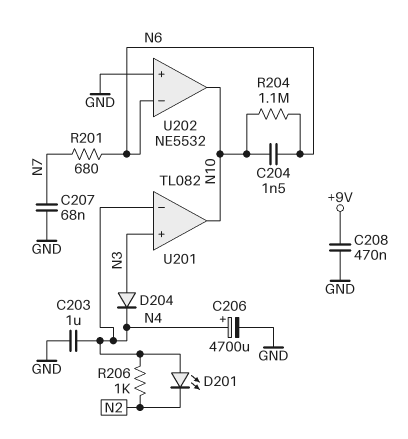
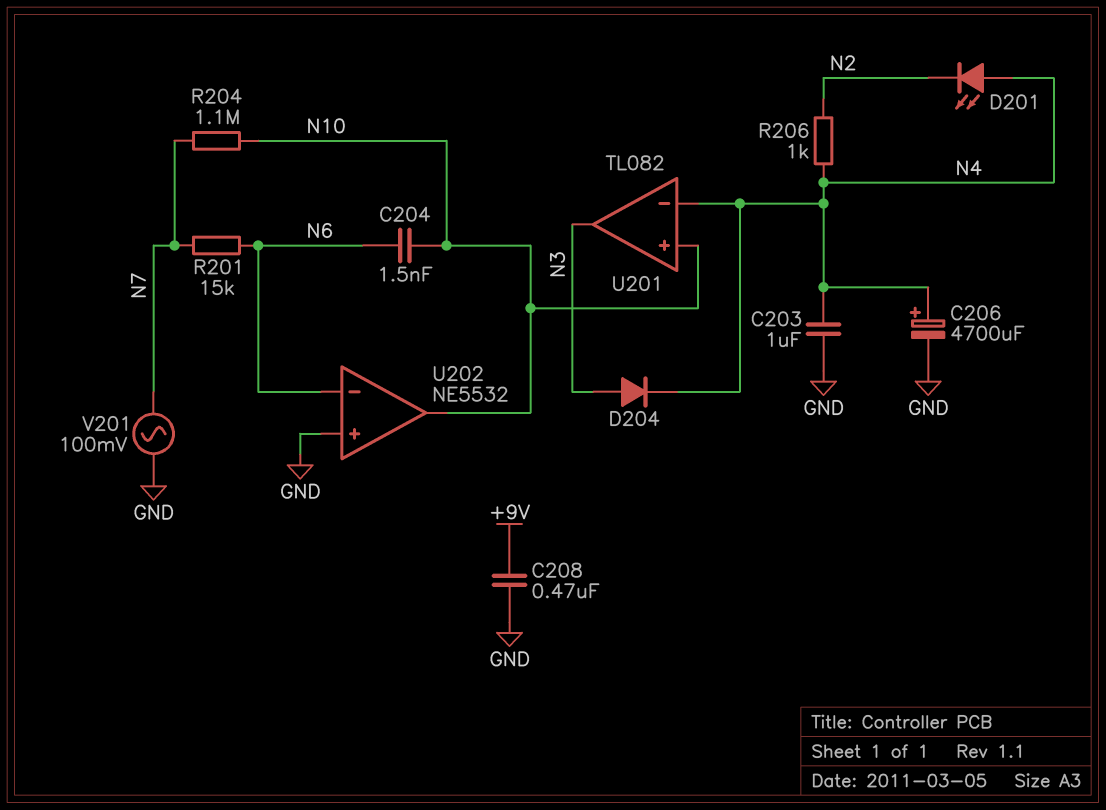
C207: 68nF (GND, N7) -> none
R201: 680 (N6, N7) -> 15k (N6, N7)
R204: 1.1M (N6, N10) -> 1.1M (N7, N10)
U201 pin in+: N3 -> N10
U201 pin out: N10 -> N3
V201: none -> AC 100mV (GND, N7)

